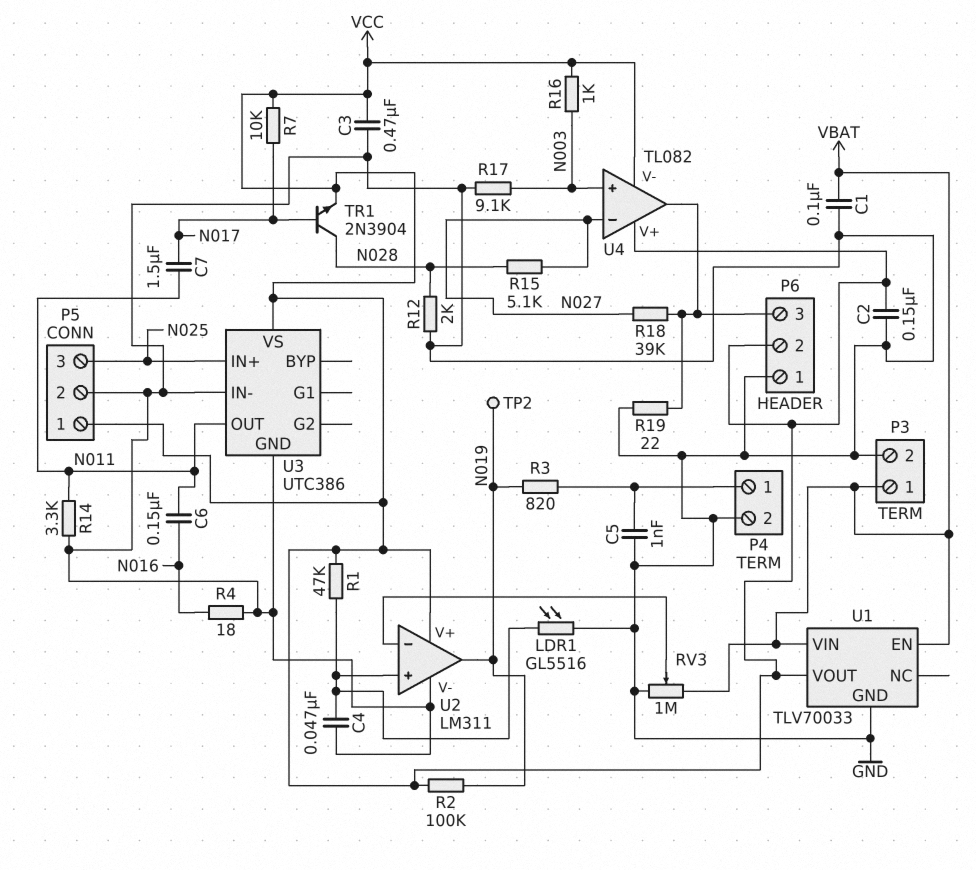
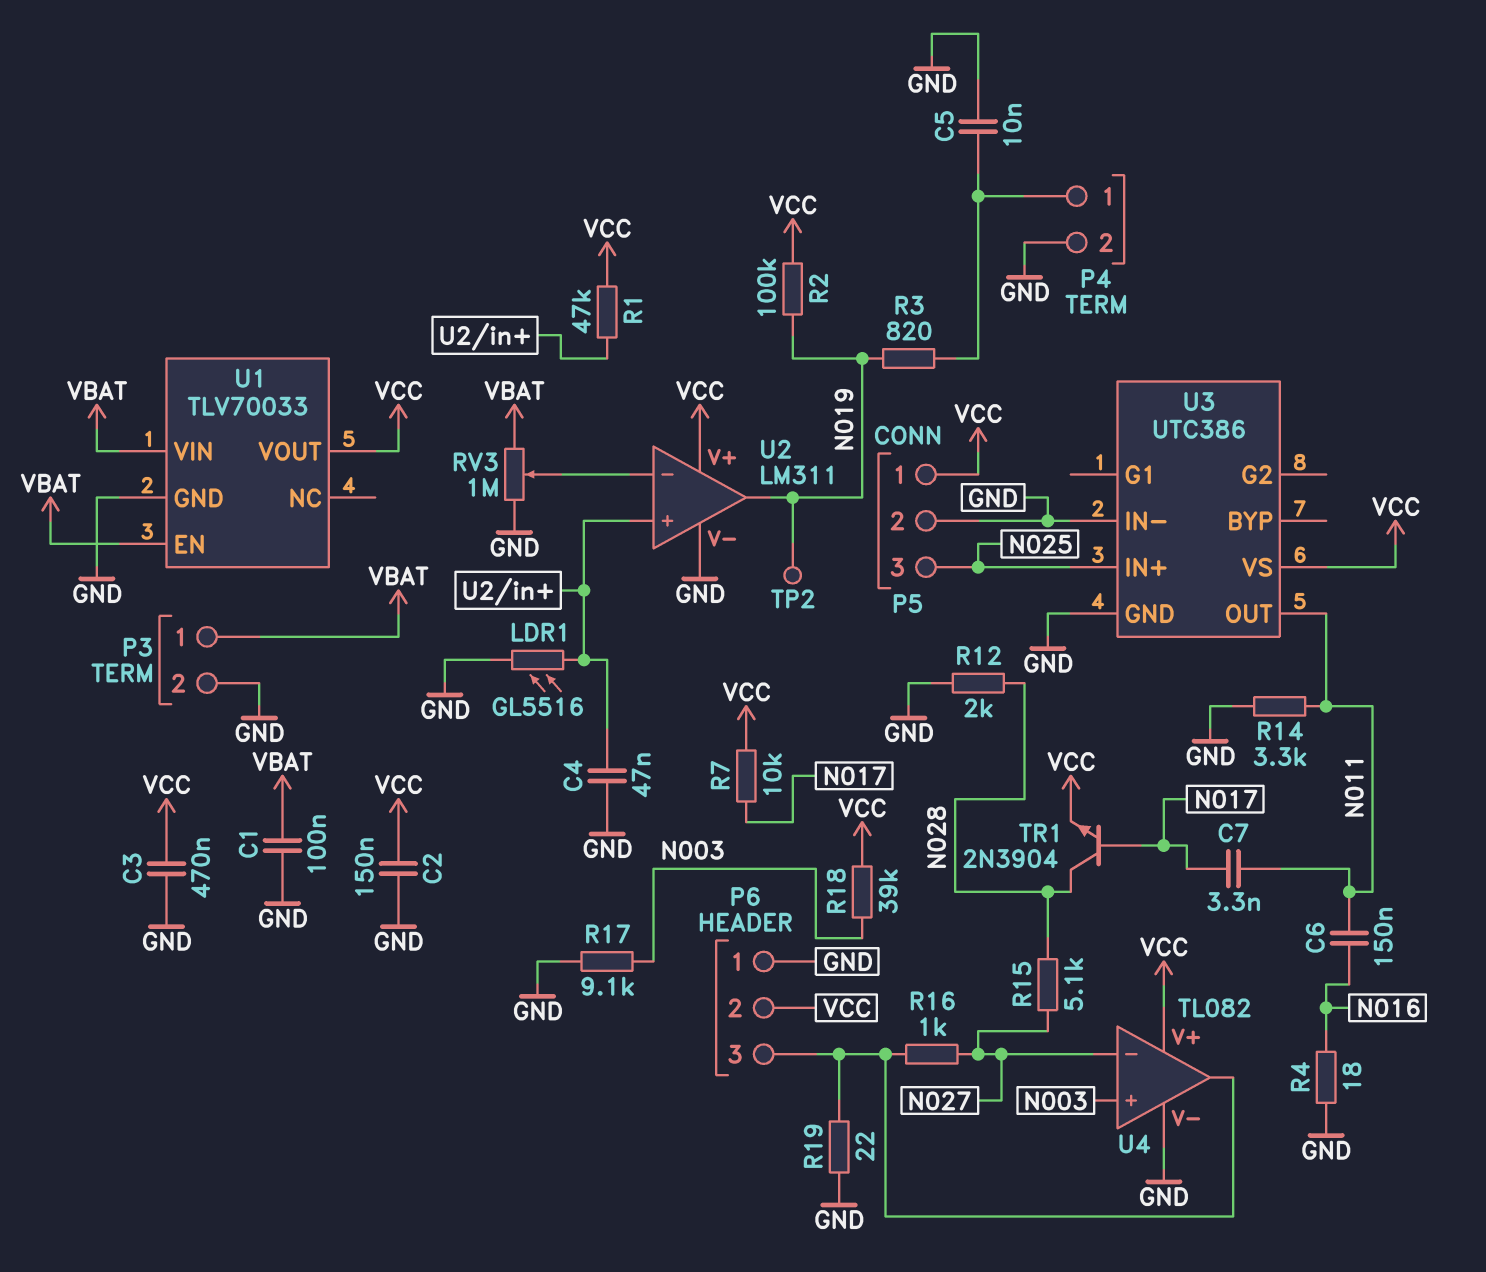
C5: 1nF (GND, P4/1) -> 10nF (GND, P4/1)
C7: 1.5uF (N011, N017) -> 3.3nF (N011, N017)
R16: 1k (N003, VCC) -> 1k (N027, P6/3)
R18: 39k (N027, P6/3) -> 39k (N003, VCC)
U4 pin V-: VCC -> GND

